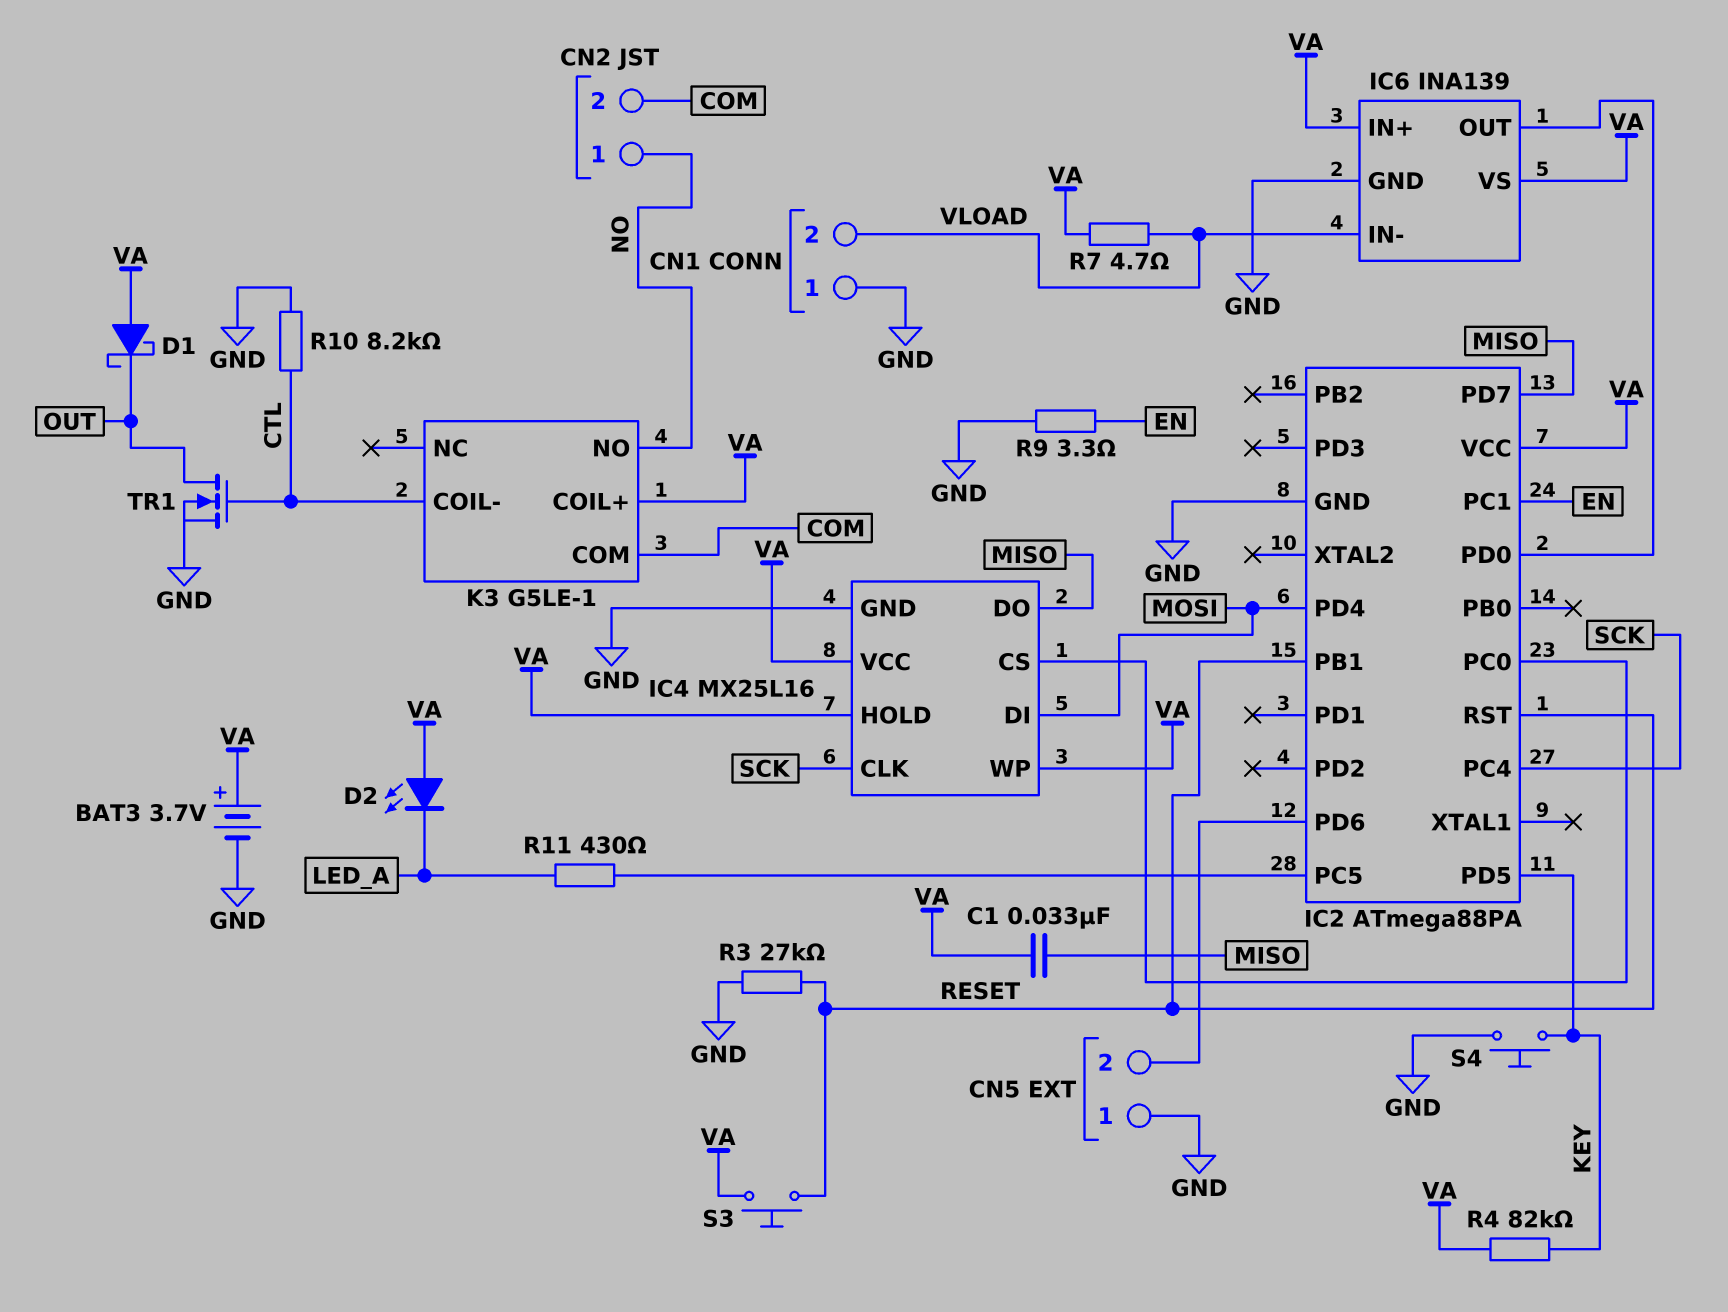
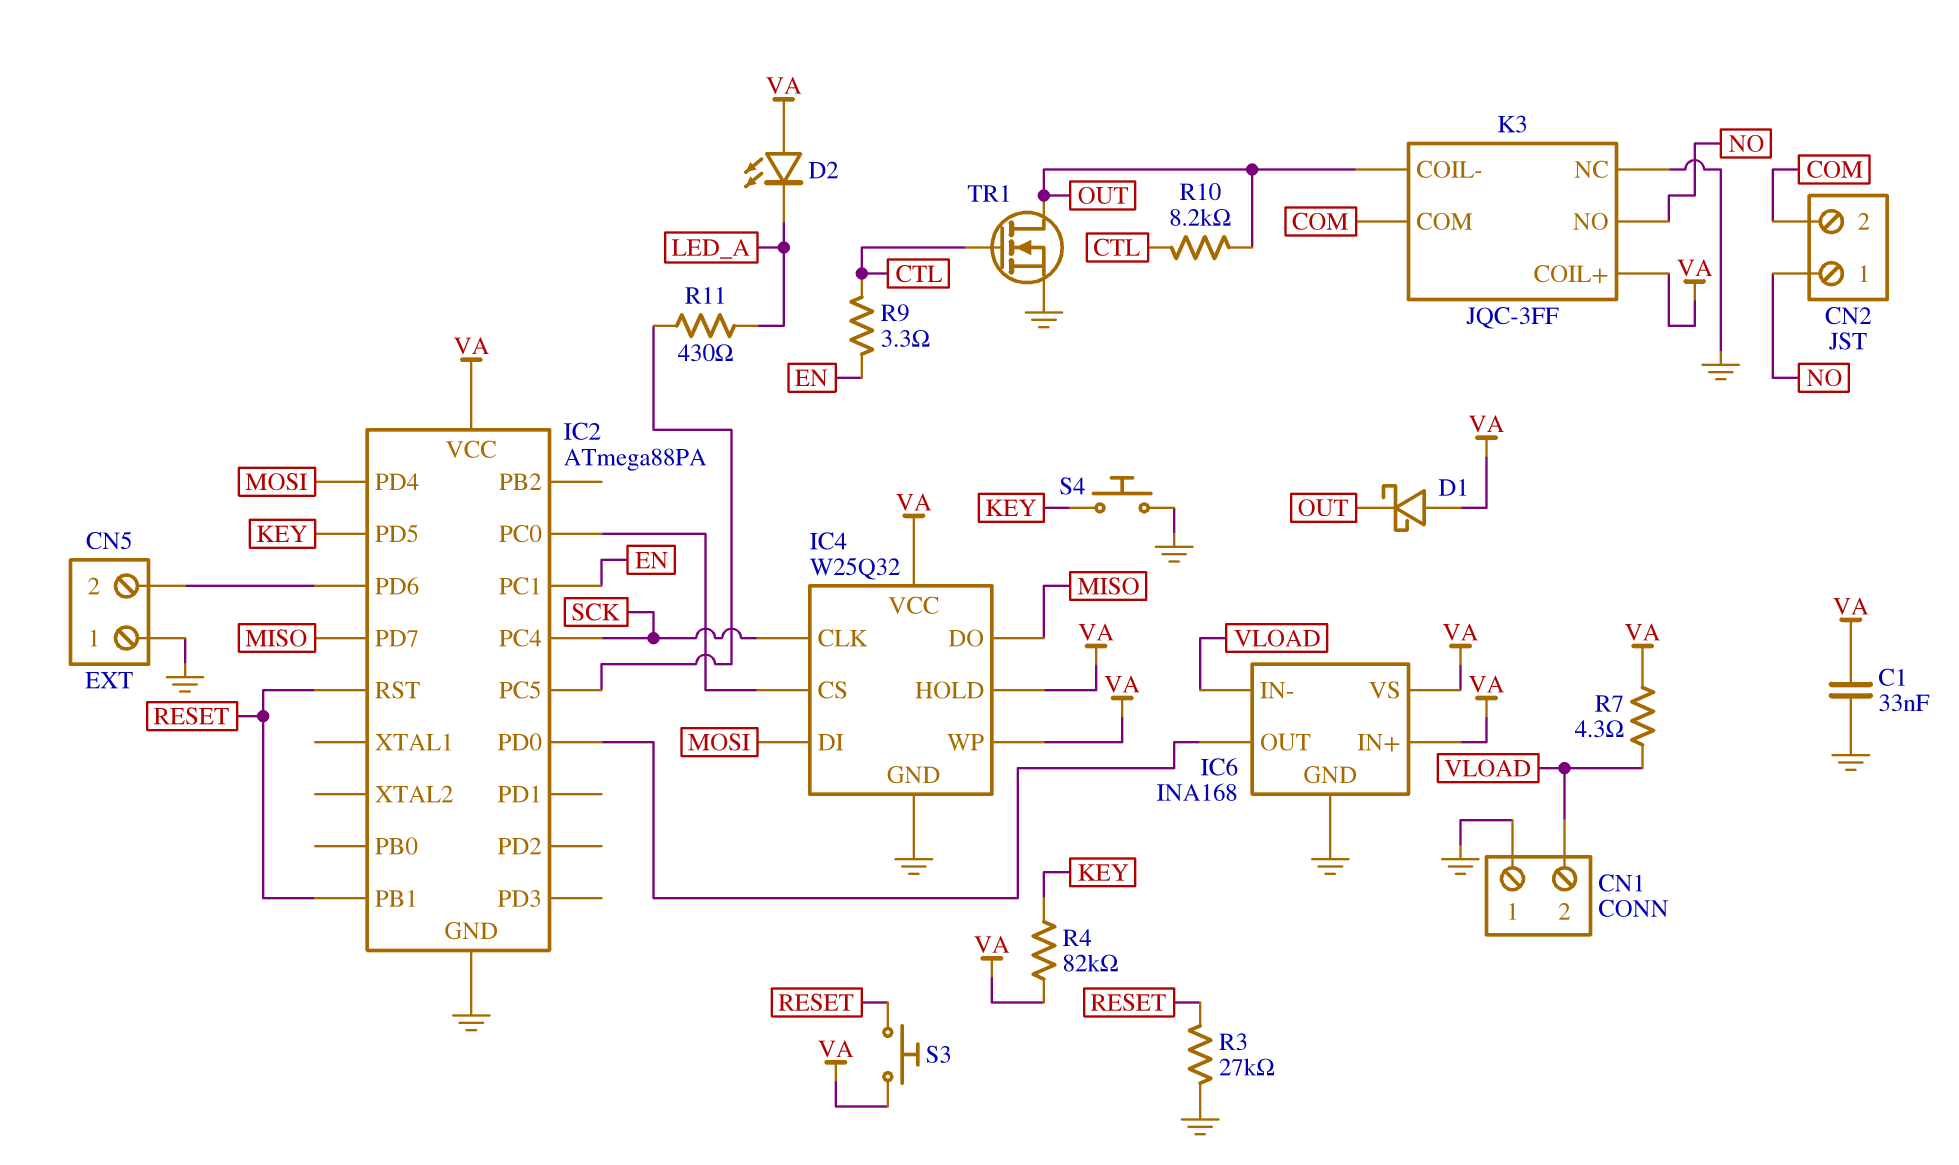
BAT3: 3.7V (plus VA, minus GND) -> none
C1: 33nF (MISO, VA) -> 33nF (GND, VA)
IC4: MX25L16 -> W25Q32
IC6: INA139 -> INA168
K3: G5LE-1 -> JQC-3FF
K3 pin COIL-: CTL -> OUT
K3 pin NC: none -> GND
R7: 4.7 (VA, VLOAD) -> 4.3 (VA, VLOAD)
R9: 3.3 (EN, GND) -> 3.3 (CTL, EN)
R10: 8.2k (CTL, GND) -> 8.2k (CTL, OUT)

